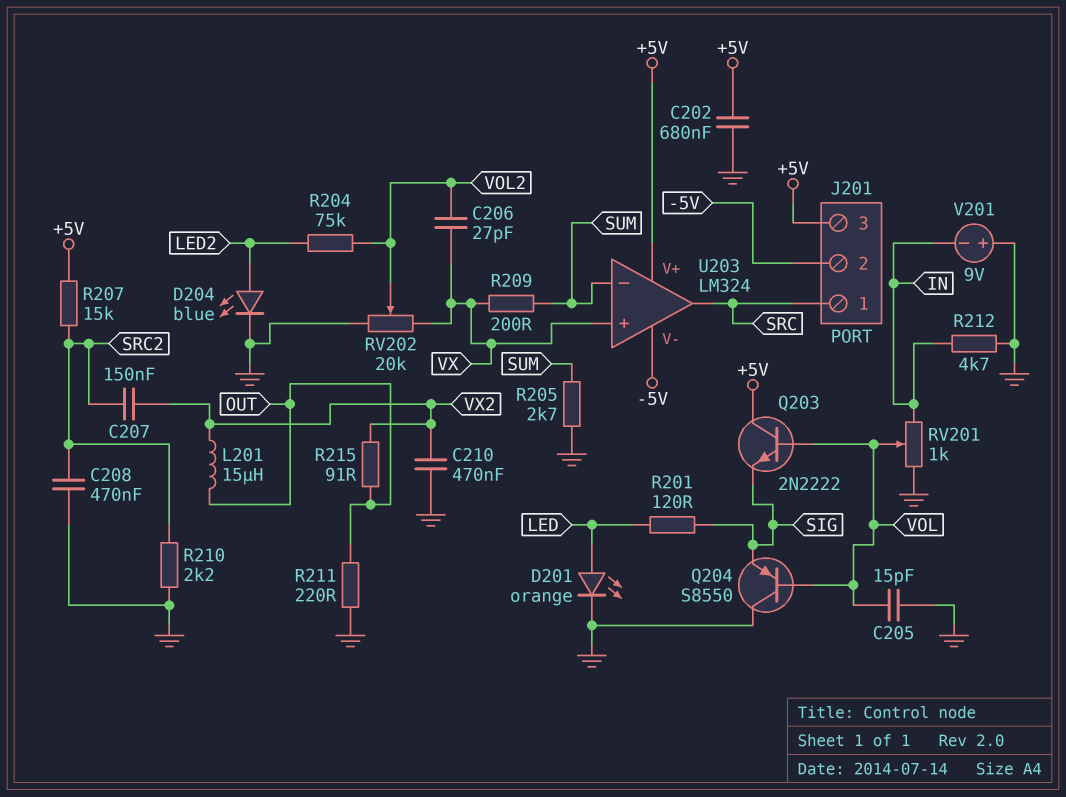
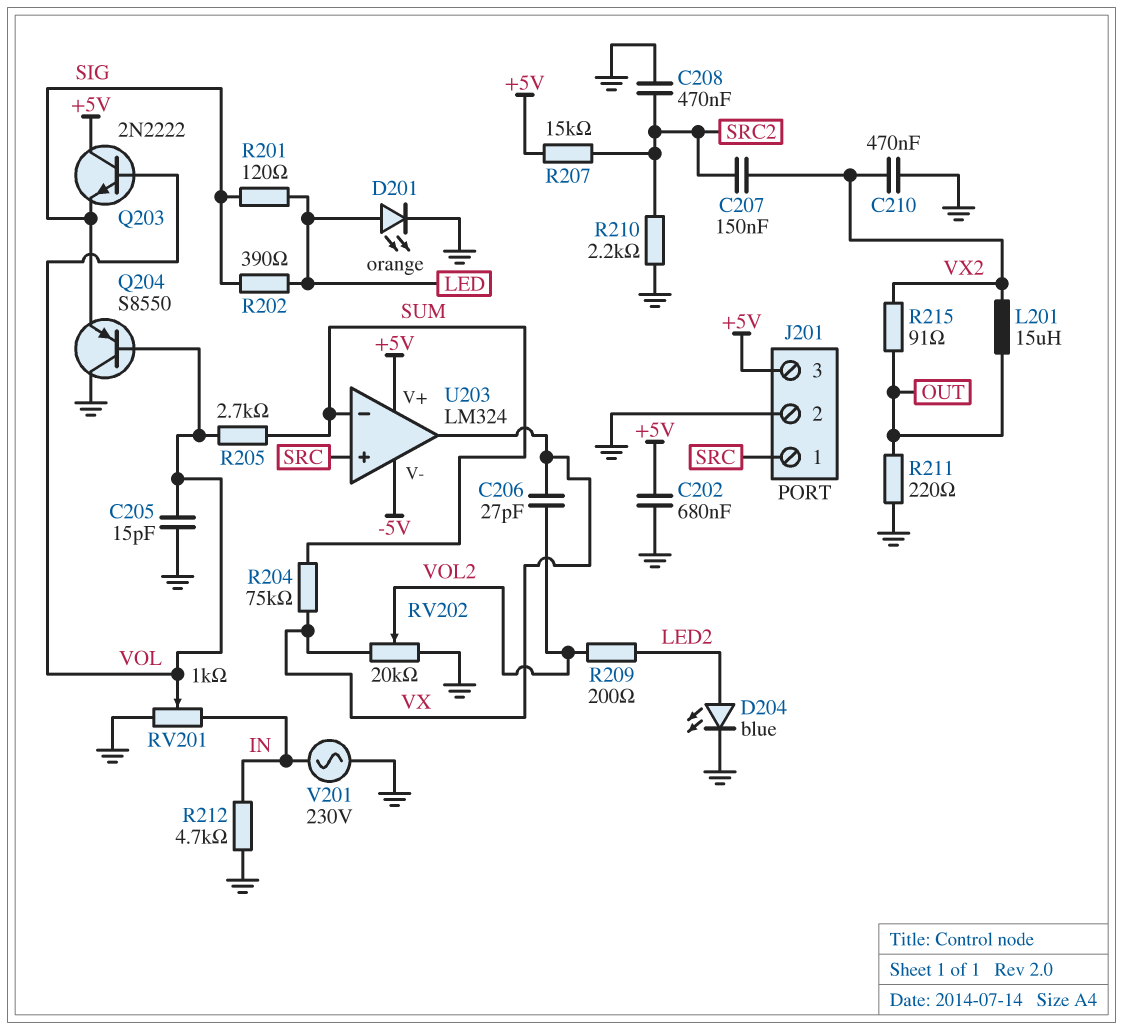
J201 pin 2: -5V -> GND
R202: none -> 390 (LED, SIG)
R204: 75k (LED2, VOL2) -> 75k (SUM, VX)
R205: 2.7k (GND, SUM) -> 2.7k (SUM, VOL)
R209: 200 (SUM, VX) -> 200 (LED2, VOL2)
U203 pin in+: VX -> SRC
U203 pin out: SRC -> VX
V201: 9V (plus GND, minus IN) -> AC 230V (GND, IN)

